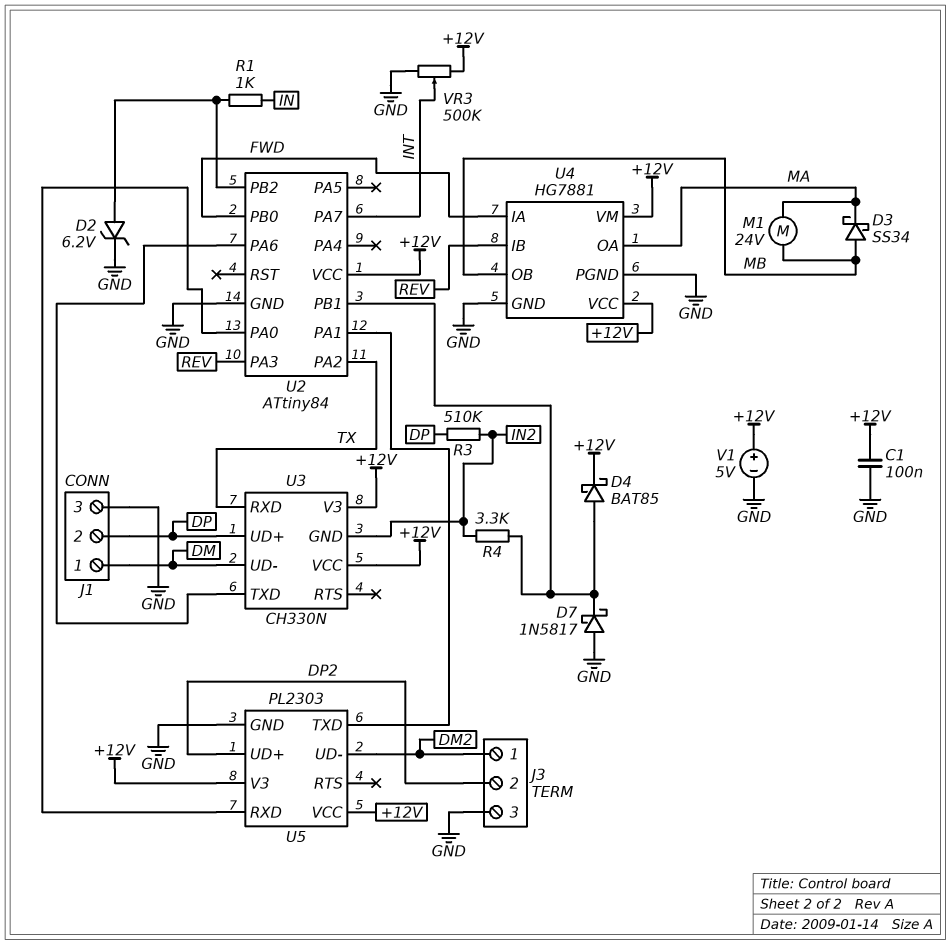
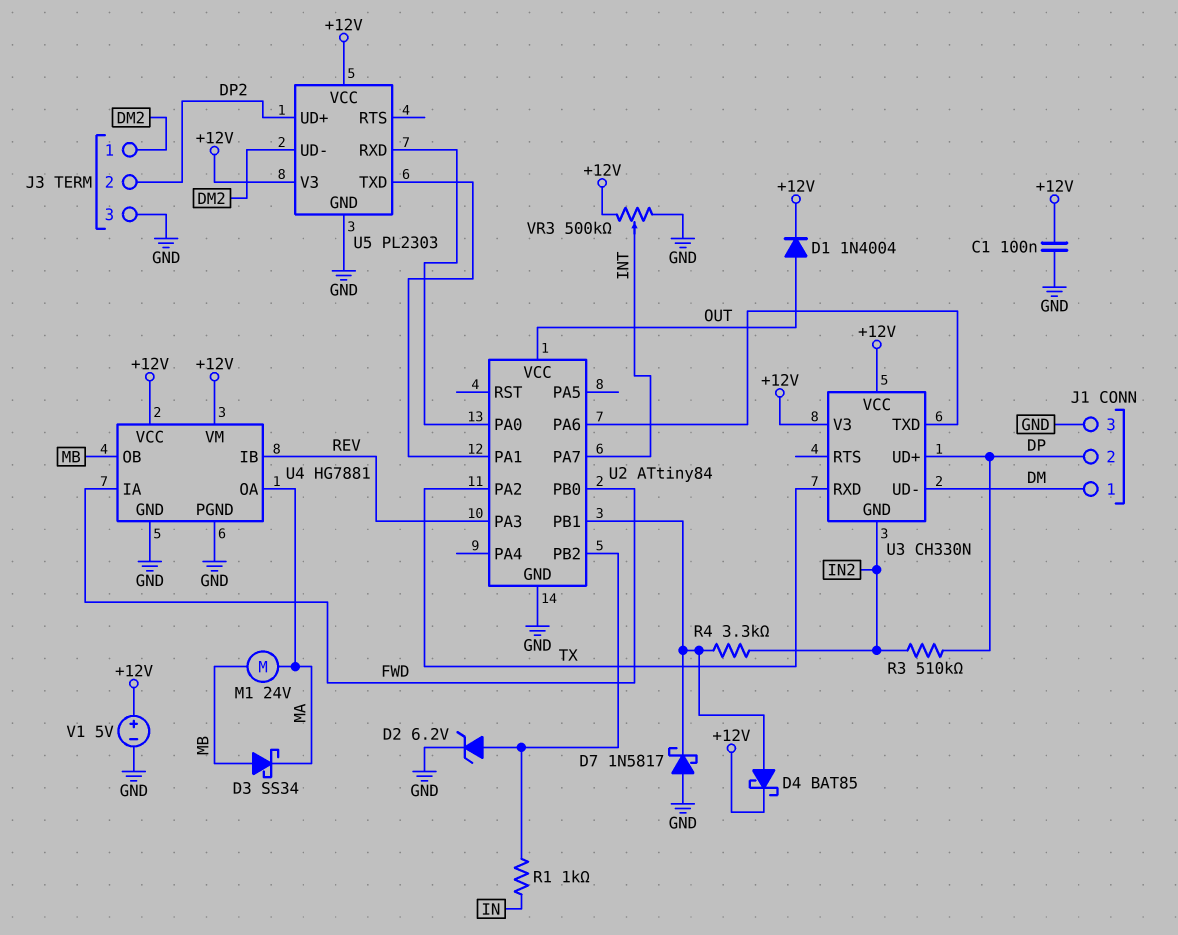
D1: none -> diode 1N4004 (A OUT, K +12V)
U2 pin VCC: +12V -> OUT

